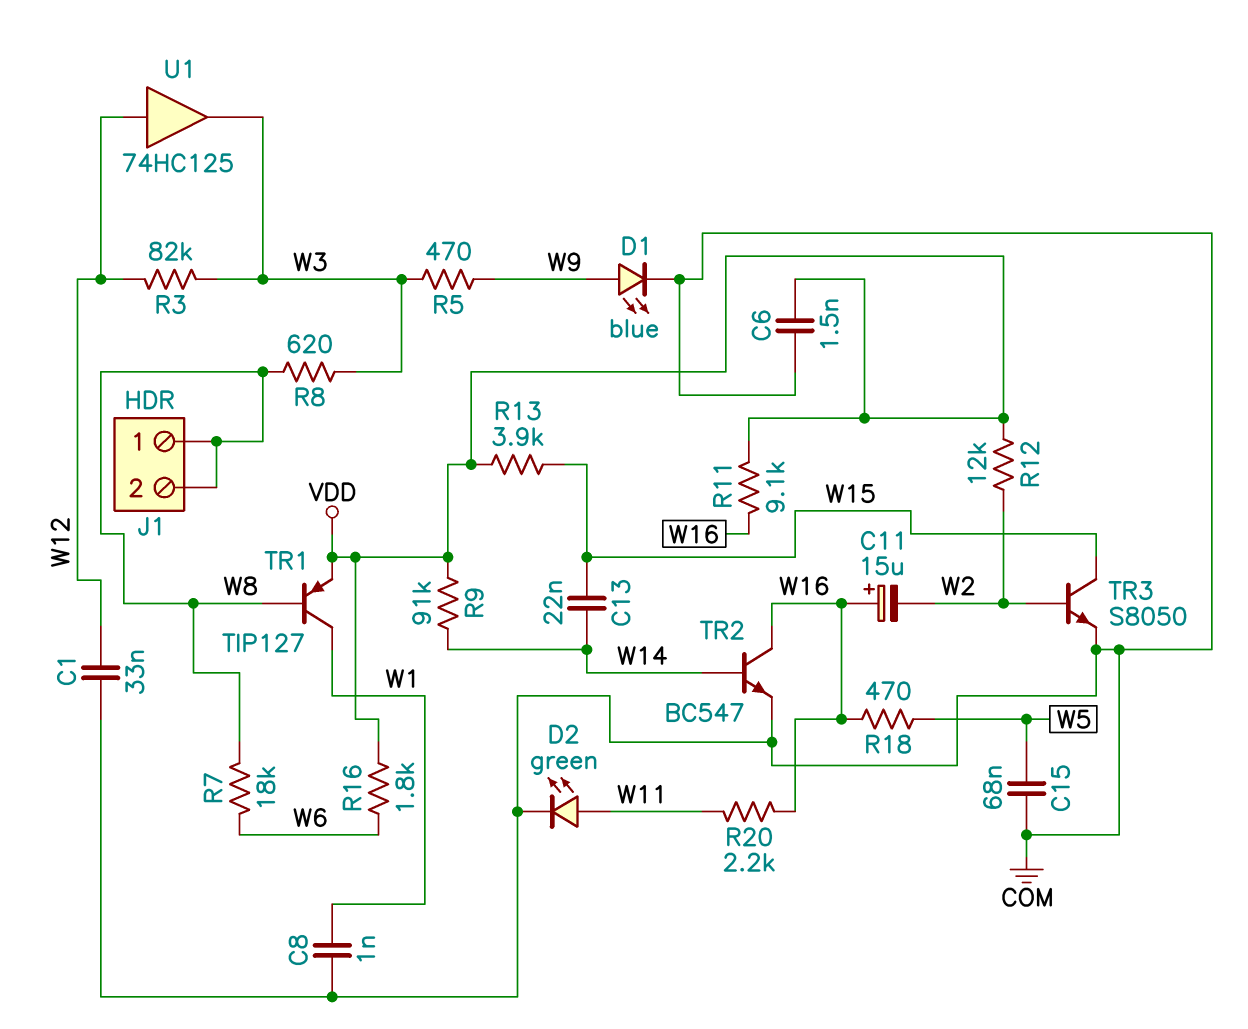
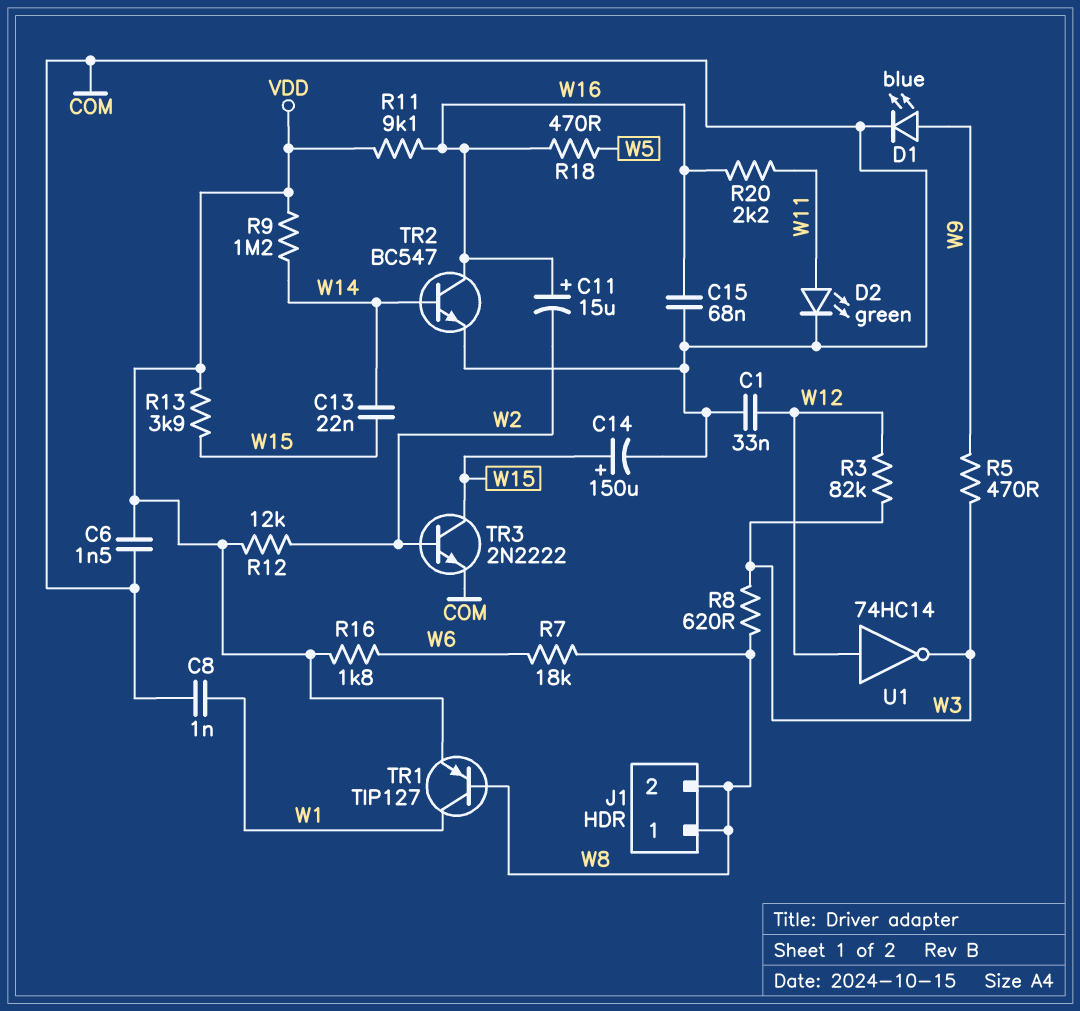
C14: none -> 150uF (plus W15, minus COM)
C15: 68nF (COM, W5) -> 68nF (COM, W16)
R9: 91k (VDD, W14) -> 1.2M (VDD, W14)
TR3: NPN S8050 (B W2, C W15, E COM) -> NPN 2N2222 (B W2, C W15, E COM)
U1: buffer 74HC125 (in W12, out W3) -> NOT 74HC14 (in W12, out W3)

